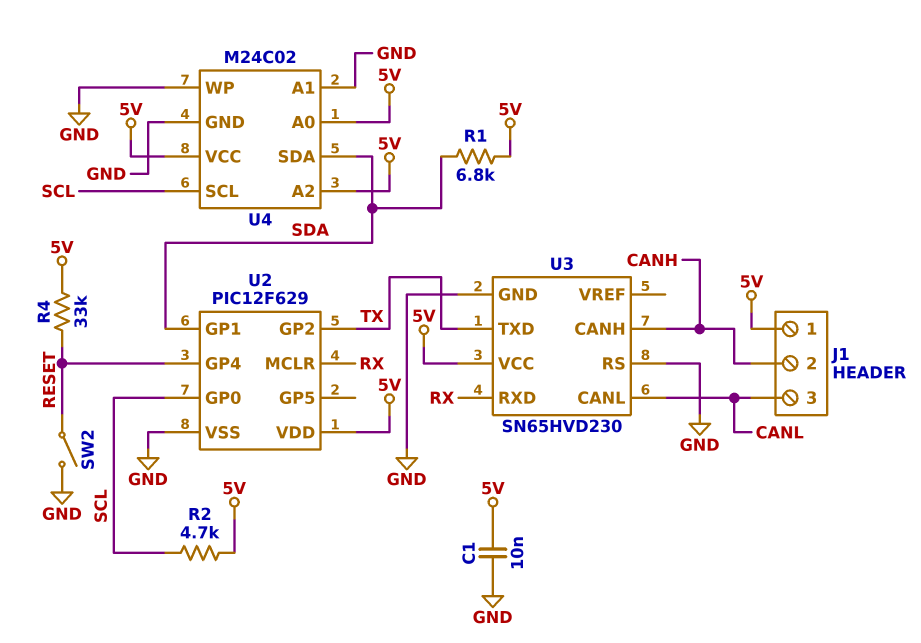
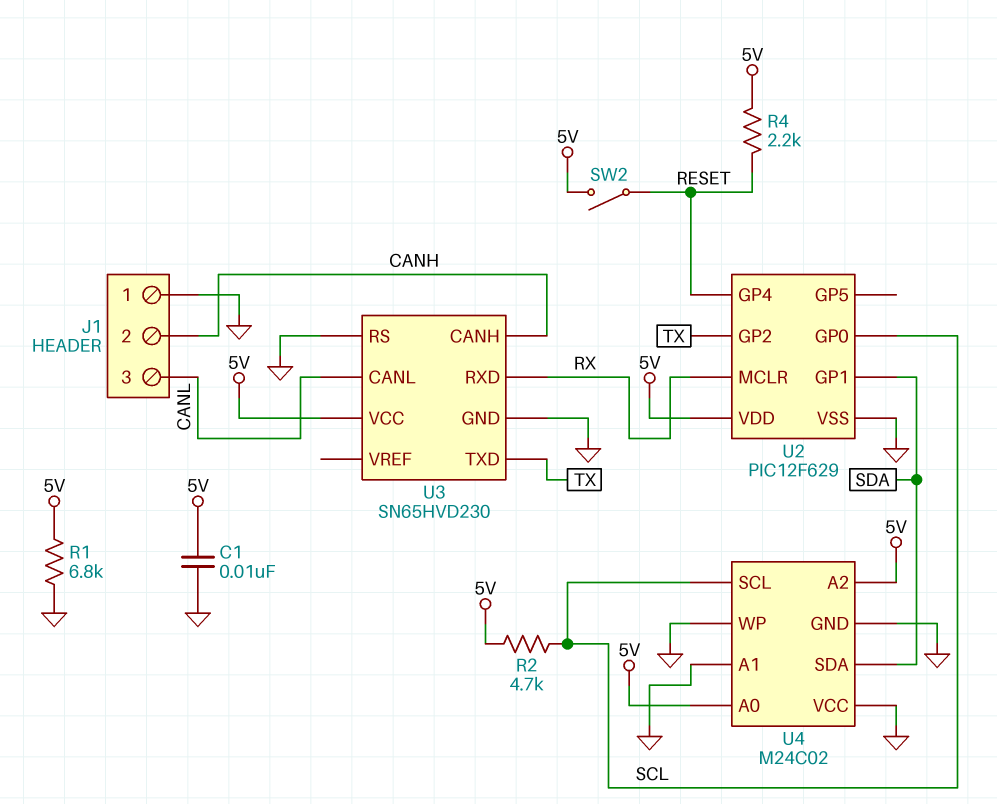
J1 pin 1: 5V -> GND
R1: 6.8k (5V, SDA) -> 6.8k (5V, GND)
R4: 33k (5V, RESET) -> 2.2k (5V, RESET)
SW2: switch (GND, RESET) -> switch (5V, RESET)
U4 pin VCC: 5V -> GND

